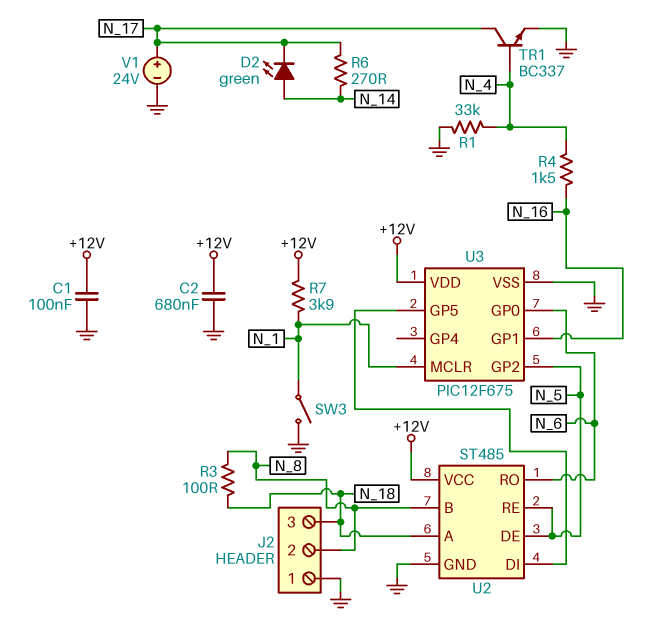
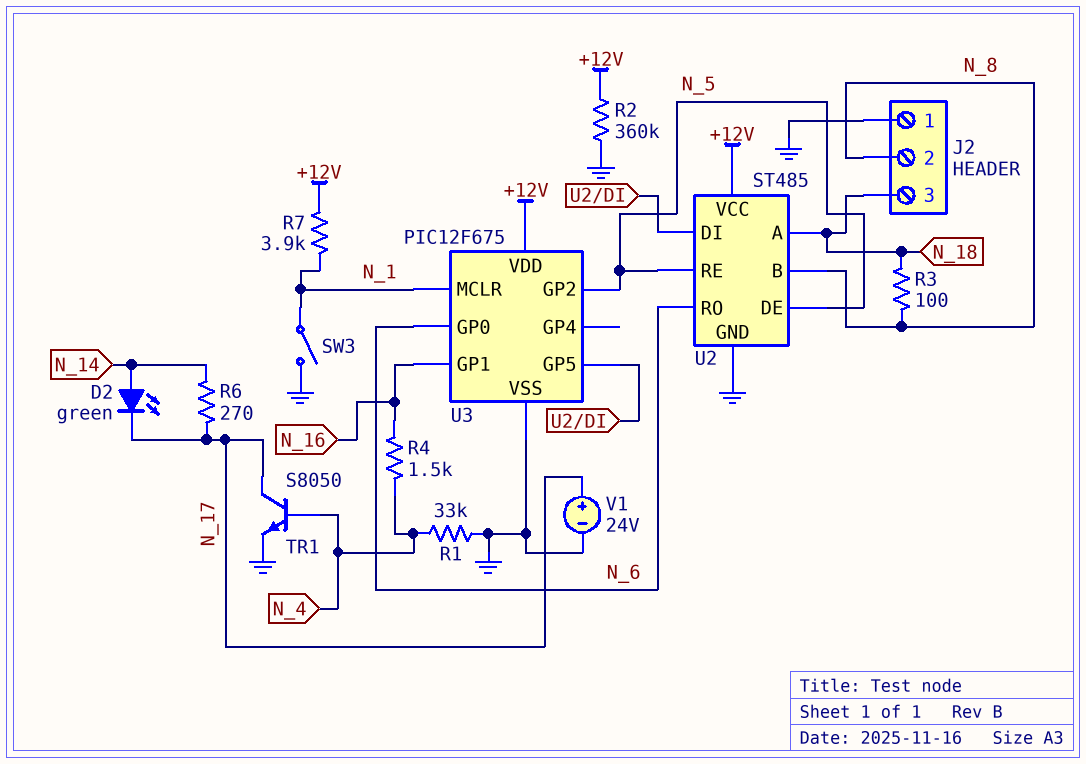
C1: 100nF (+12V, GND) -> none
C2: 680nF (+12V, GND) -> none
R2: none -> 360k (+12V, GND)
TR1: NPN BC337 (B N_4, C N_17, E GND) -> NPN S8050 (B N_4, C N_17, E GND)

